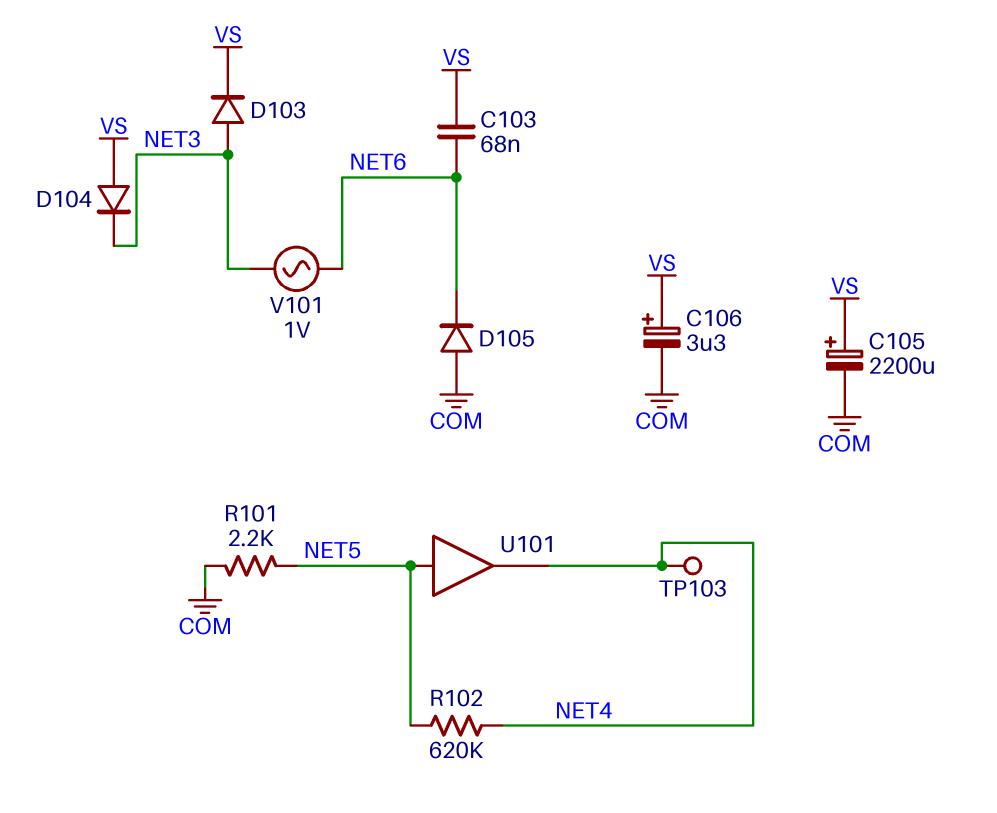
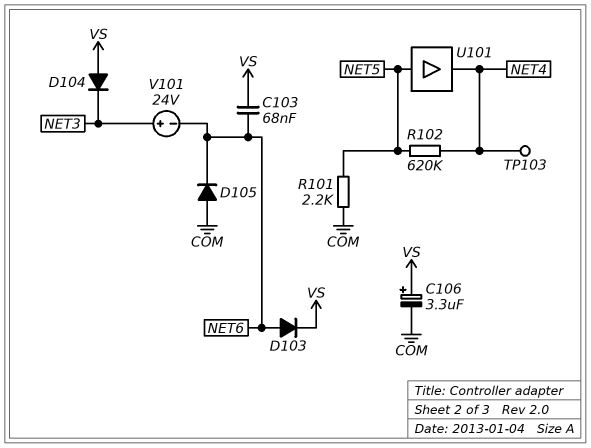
C105: 2200uF (plus VS, minus COM) -> none
D103: diode (A NET3, K VS) -> diode (A NET6, K VS)
V101: AC 1V (NET3, NET6) -> 24V (plus NET3, minus NET6)

